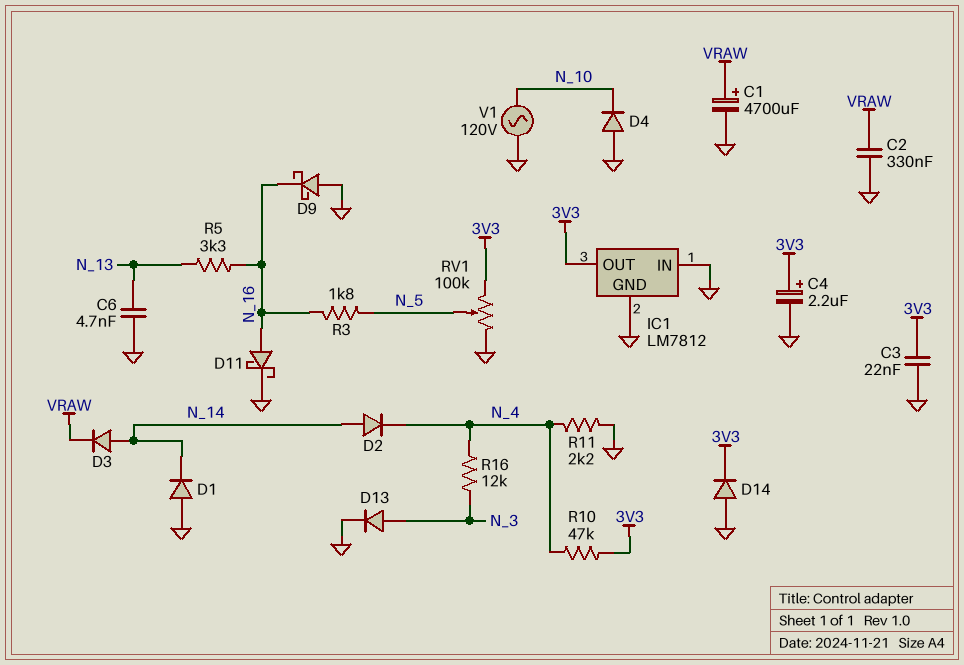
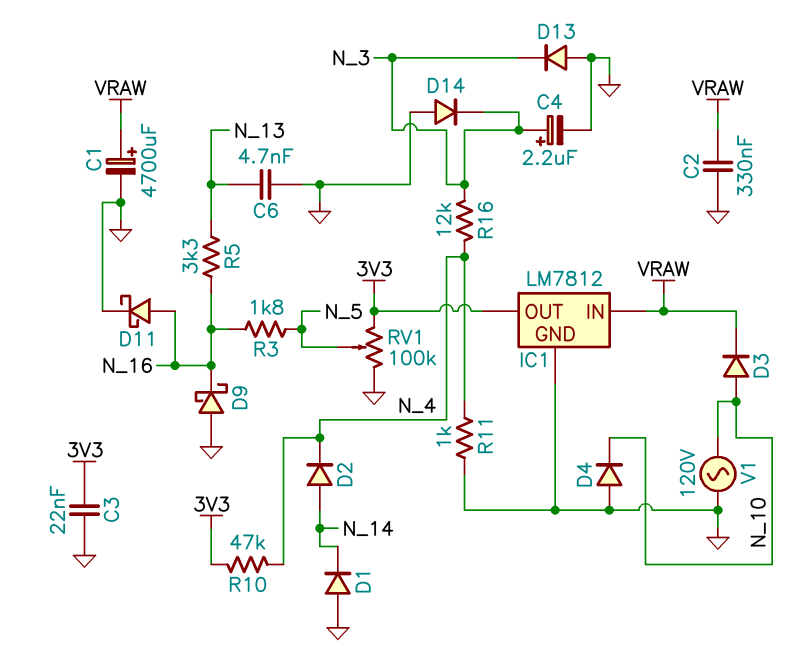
C4: 2.2uF (plus 3V3, minus GND) -> 2.2uF (plus N_3, minus GND)
D3: diode (A N_14, K VRAW) -> diode (A N_10, K VRAW)
D13: diode (A N_3, K GND) -> diode (A GND, K N_3)
D14: diode (A GND, K 3V3) -> diode (A GND, K N_3)
IC1 pin IN: GND -> VRAW
R11: 2.2k (GND, N_4) -> 1k (GND, N_4)

